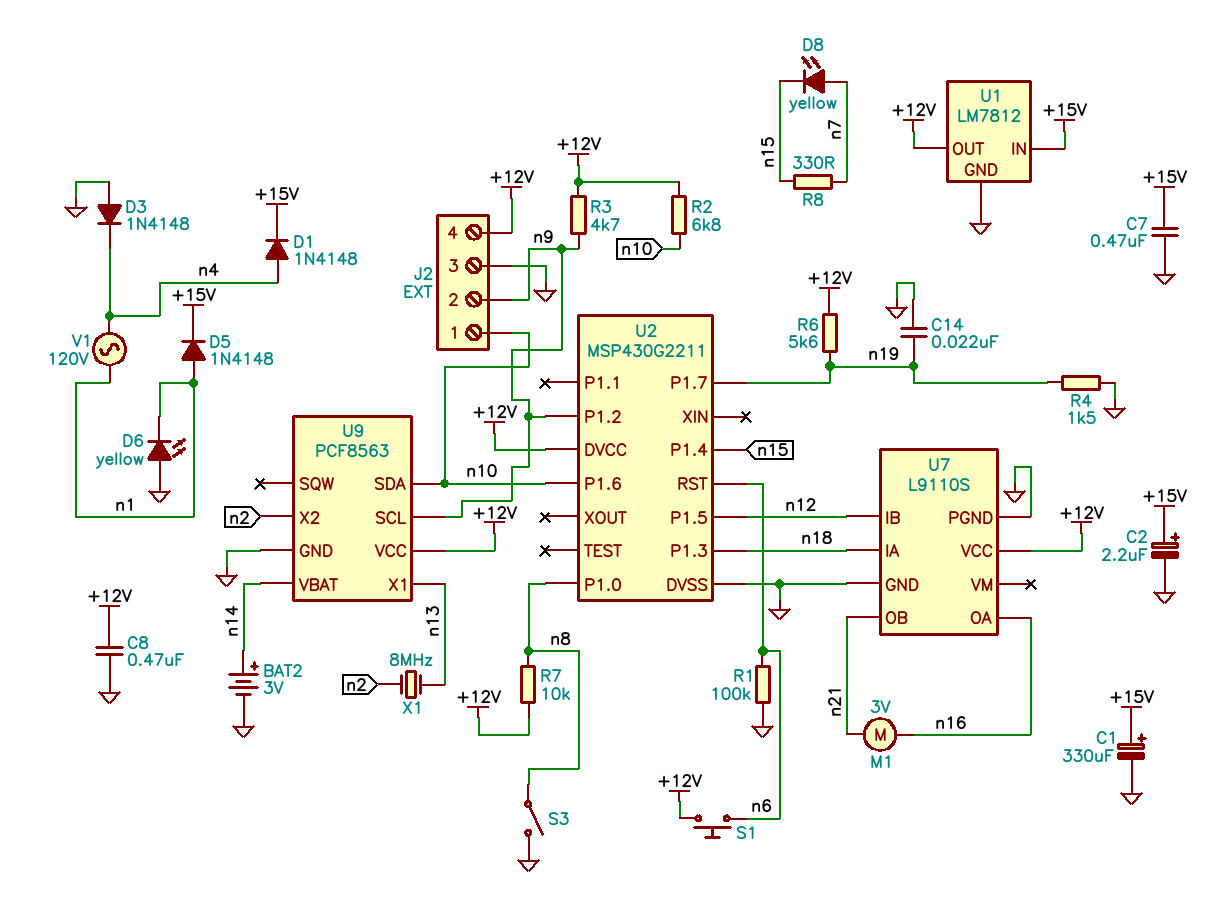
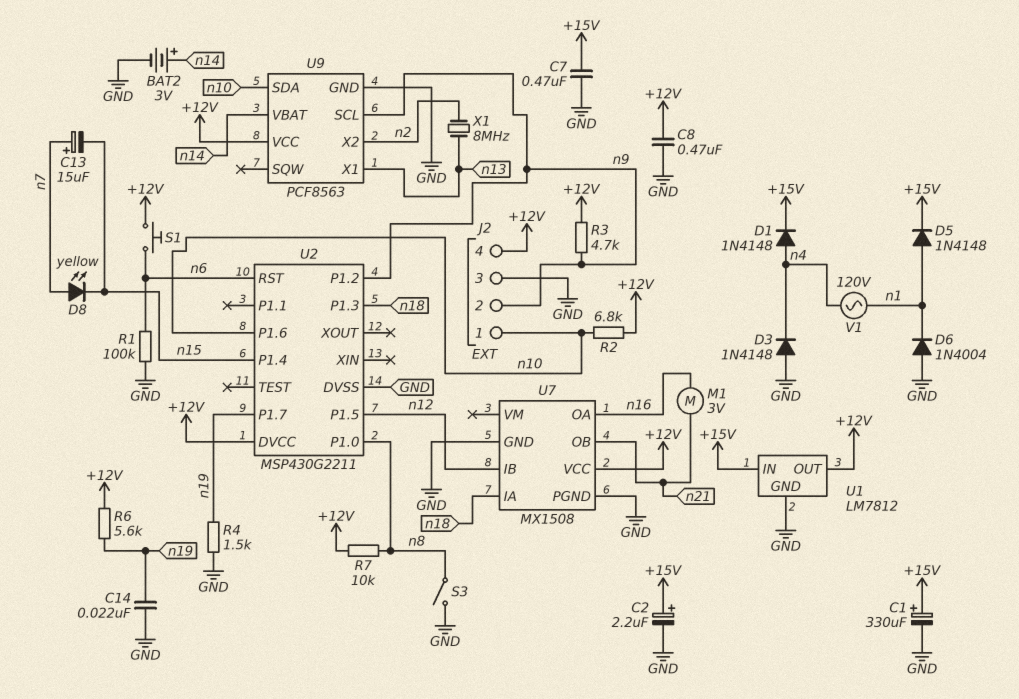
C13: none -> 15uF (plus n7, minus n15)
D6: LED yellow (A GND, K n1) -> diode 1N4004 (A GND, K n1)
R8: 330 (n7, n15) -> none
U7: L9110S -> MX1508

